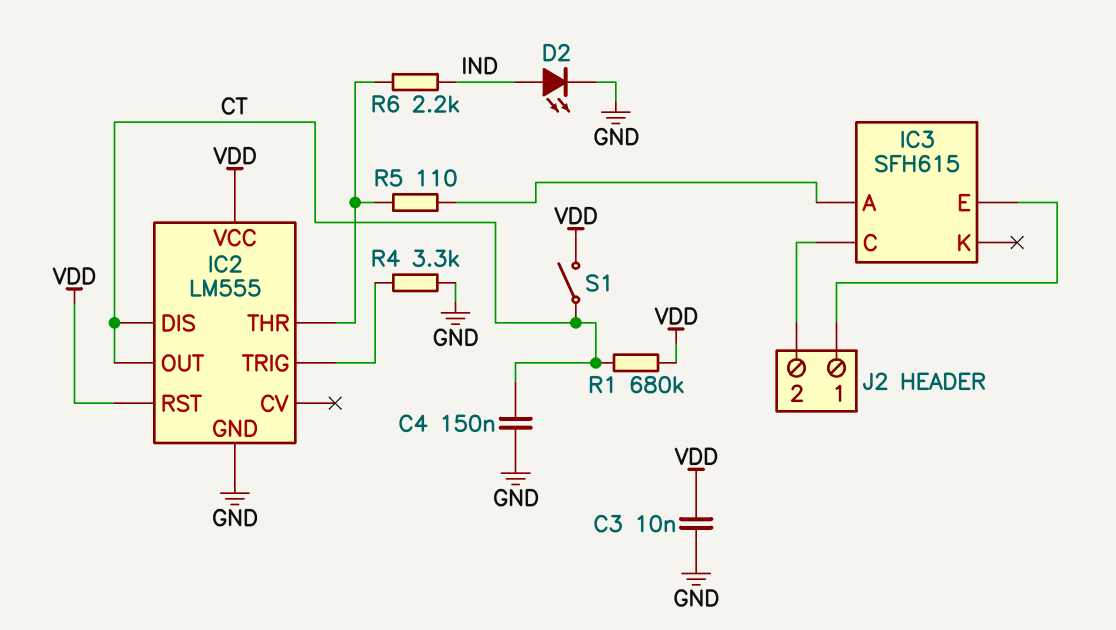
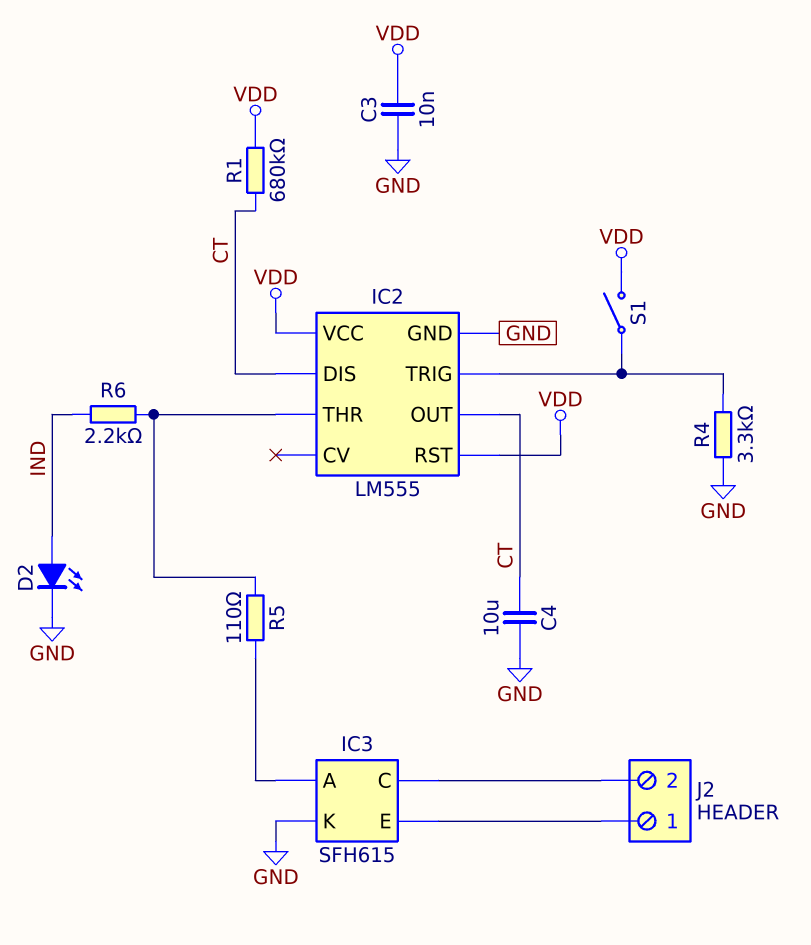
C4: 150nF (CT, GND) -> 10uF (CT, GND)
IC3 pin K: none -> GND
S1: switch (CT, VDD) -> switch (IC2/TRIG, VDD)

